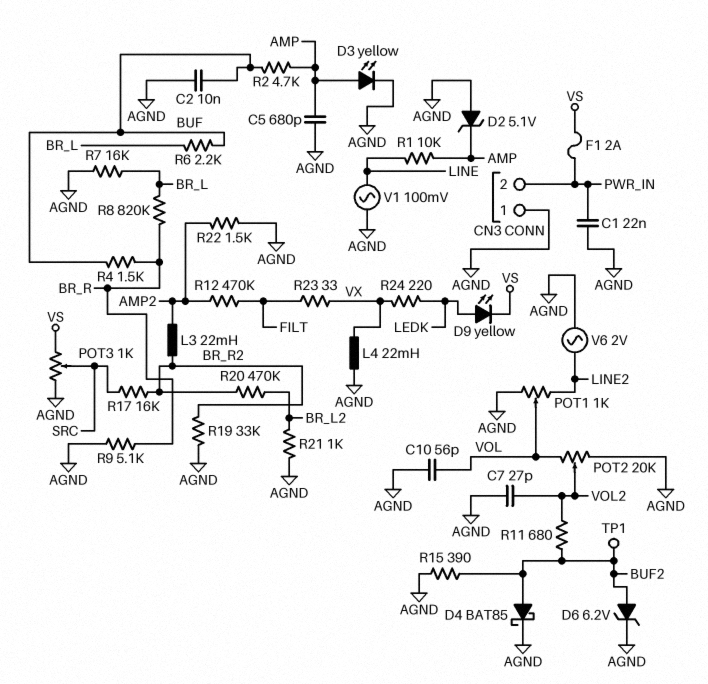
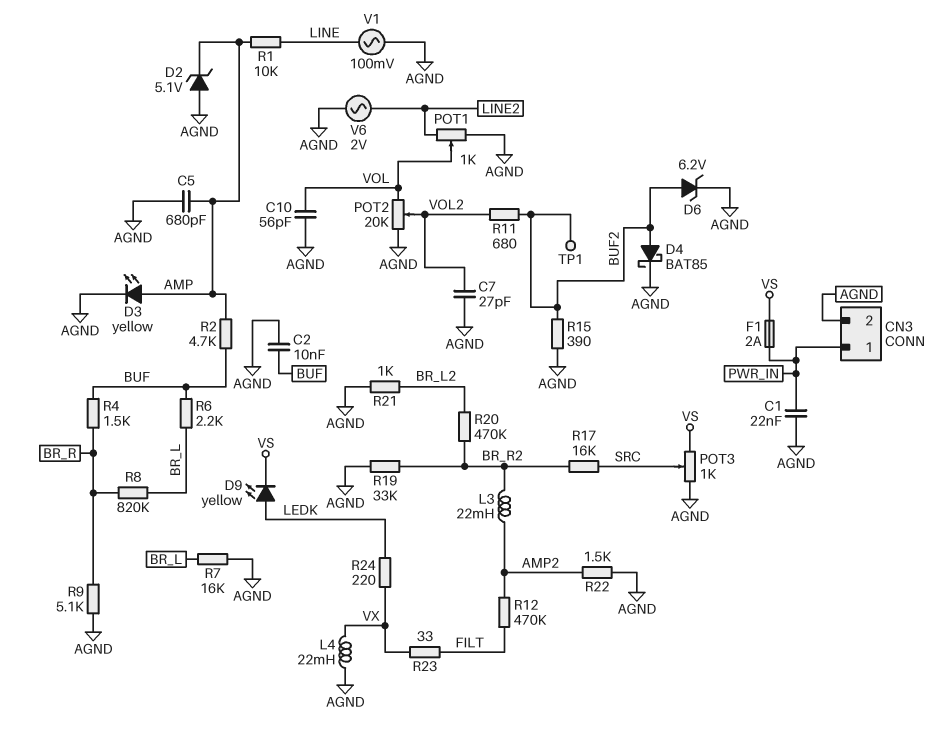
CN3 pin 1: AGND -> PWR_IN
CN3 pin 2: PWR_IN -> AGND

